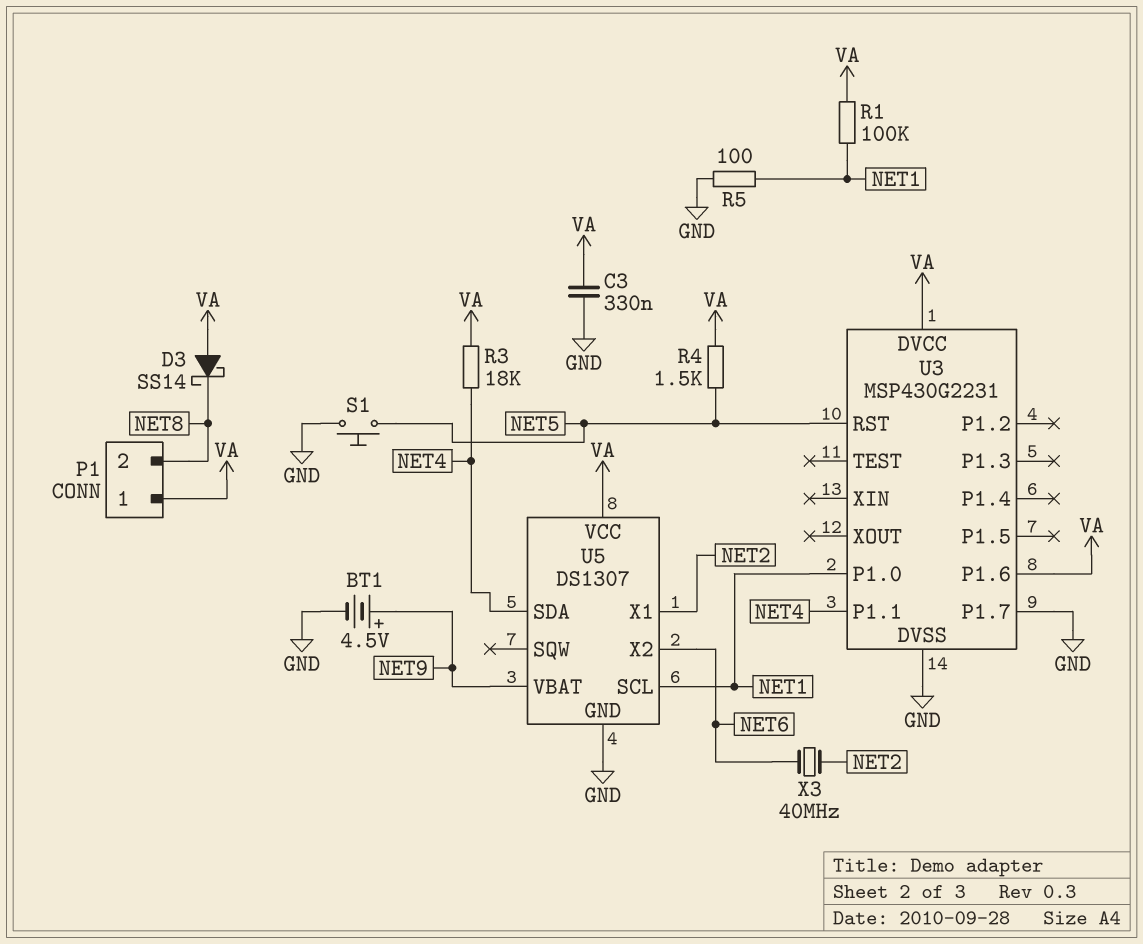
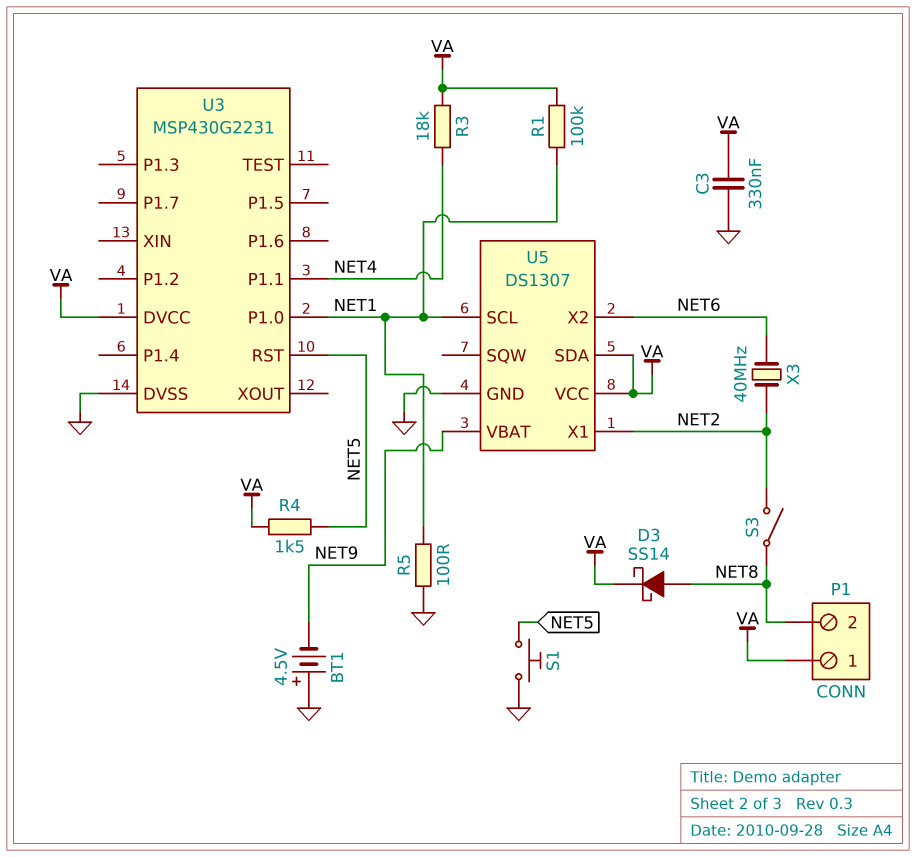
BT1: 4.5V (plus NET9, minus GND) -> 4.5V (plus GND, minus NET9)
D3: schottky SS14 (A VA, K NET8) -> schottky SS14 (A NET8, K VA)
S3: none -> switch (NET2, NET8)
U3 pin P1.6: VA -> none
U3 pin P1.7: GND -> none
U5 pin SDA: NET4 -> VA

